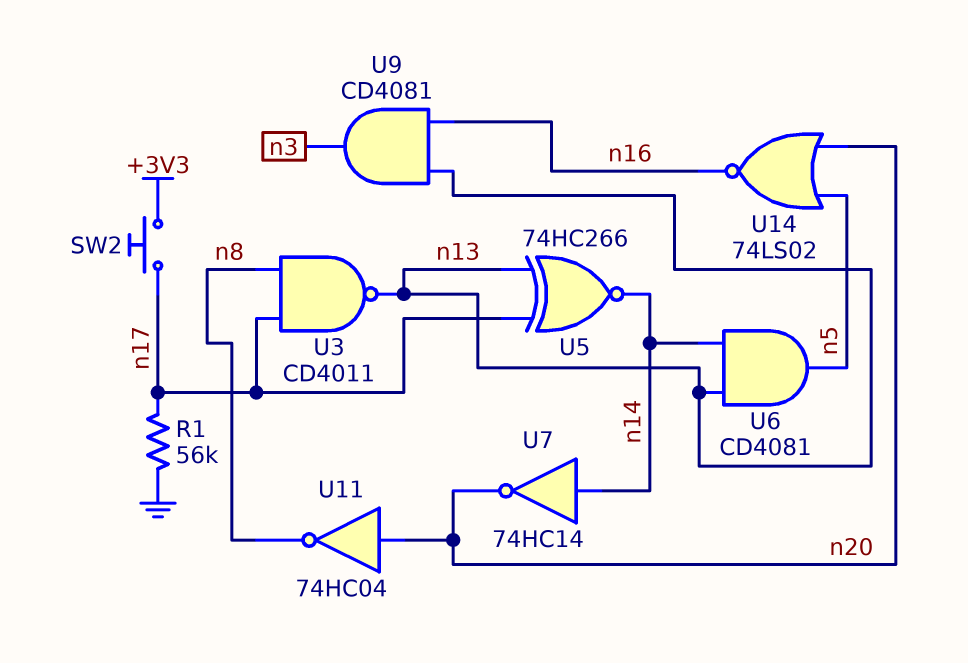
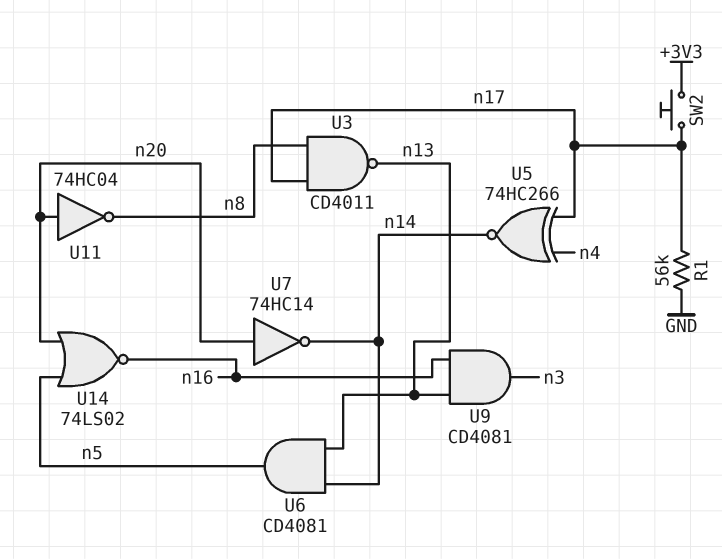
U5: XNOR 74HC266 (in n13, in n17, out n14) -> XNOR 74HC266 (in n4, in n17, out n14)
U7: NOT 74HC14 (in n14, out n20) -> NOT 74HC14 (in n20, out n14)

